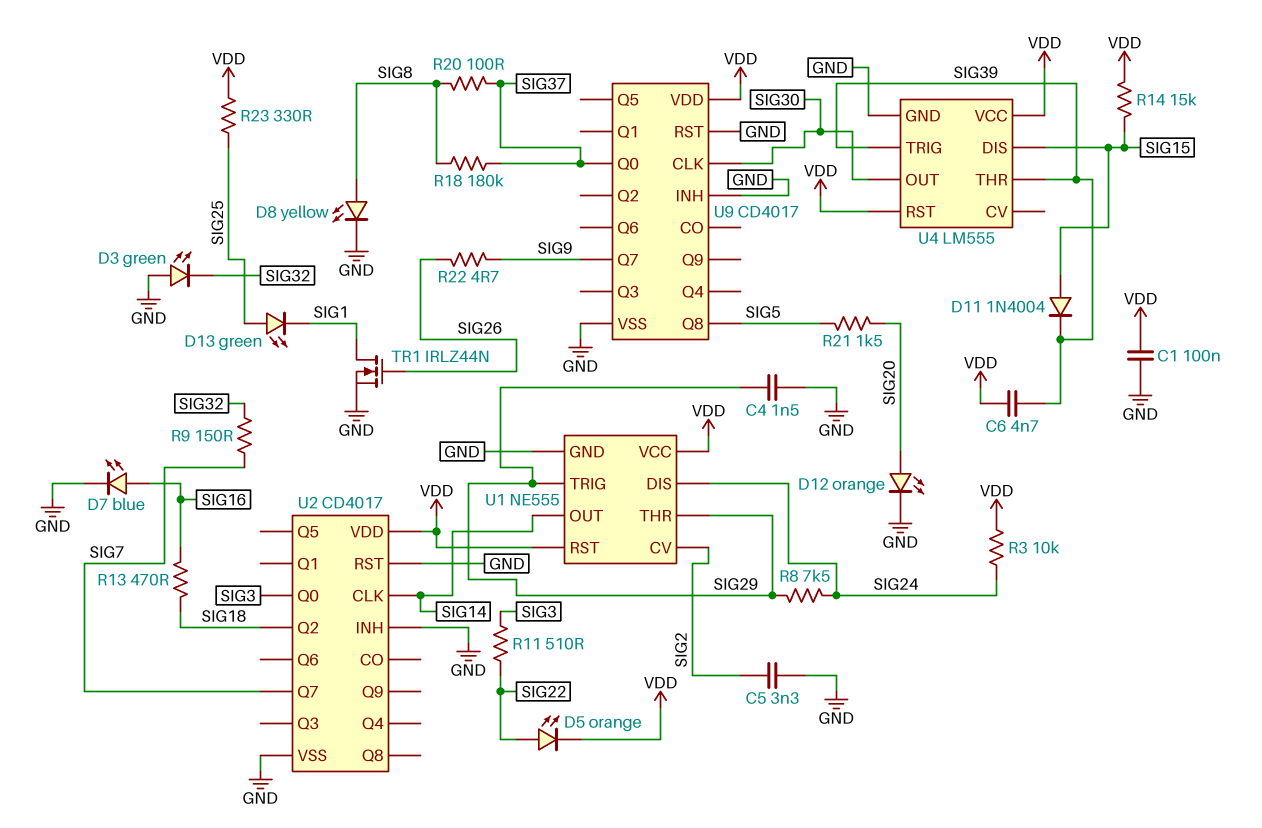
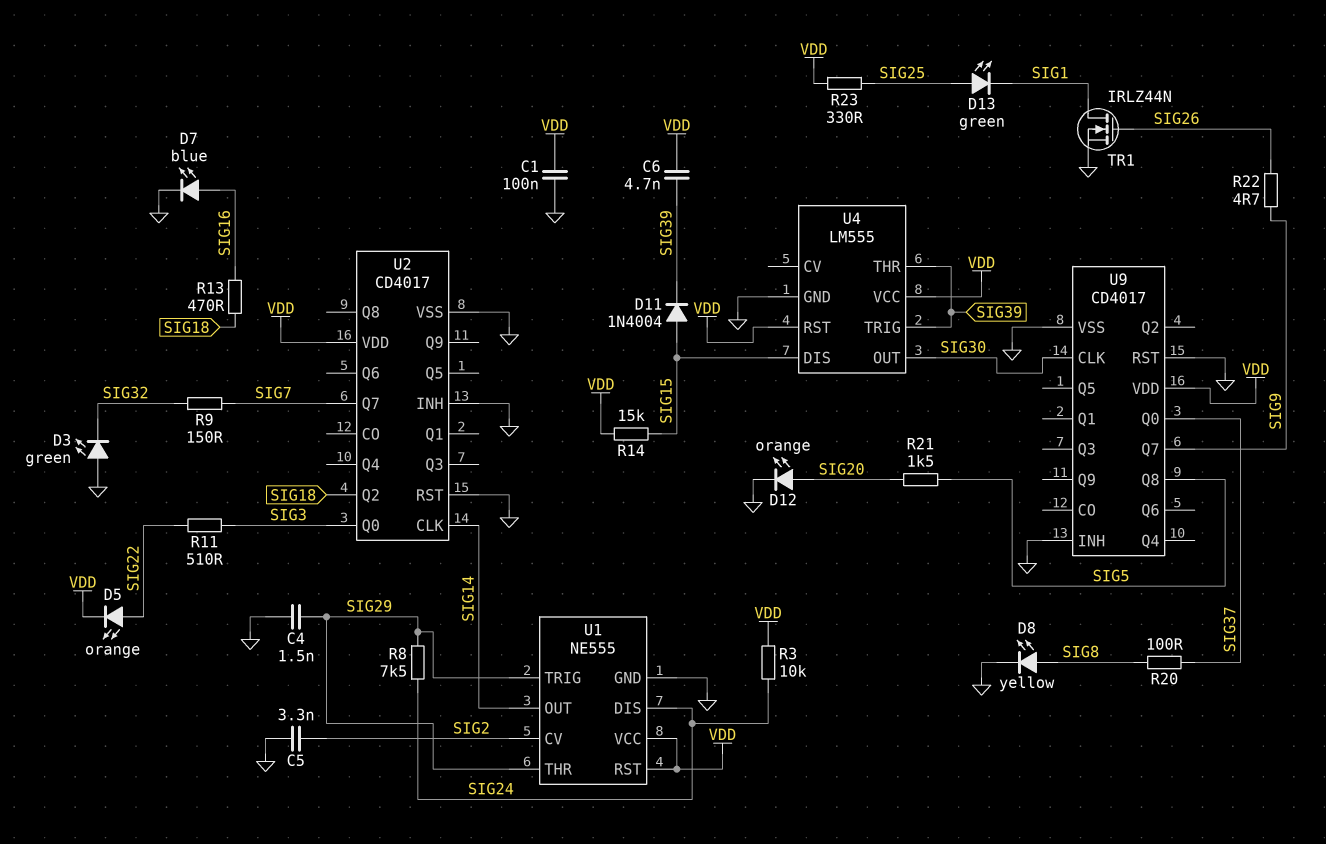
R18: 180k (SIG8, SIG37) -> none

